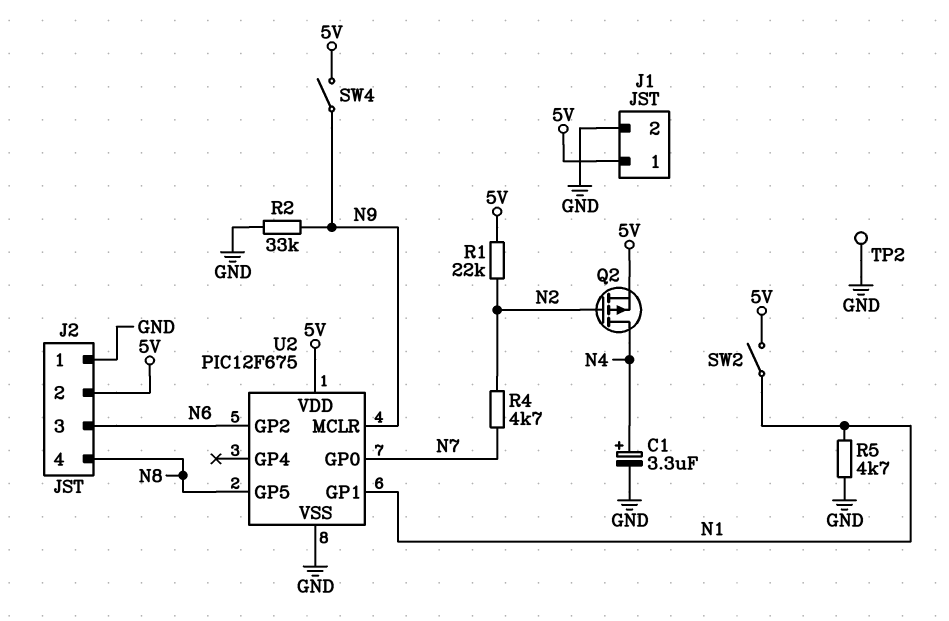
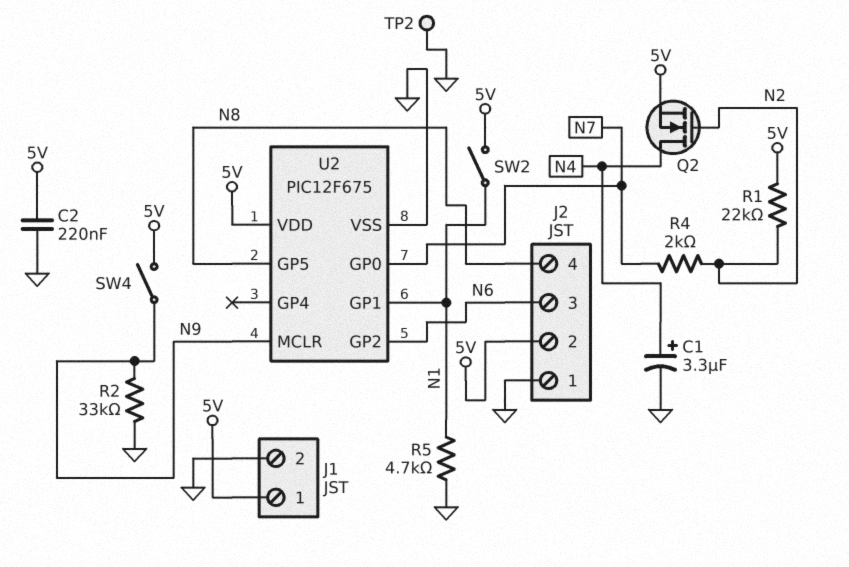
C2: none -> 220nF (5V, GND)
Q2: PMOS (G N2, D N4, S 5V) -> NMOS (G N2, D N4, S 5V)
R4: 4.7k (N2, N7) -> 2k (N2, N7)

